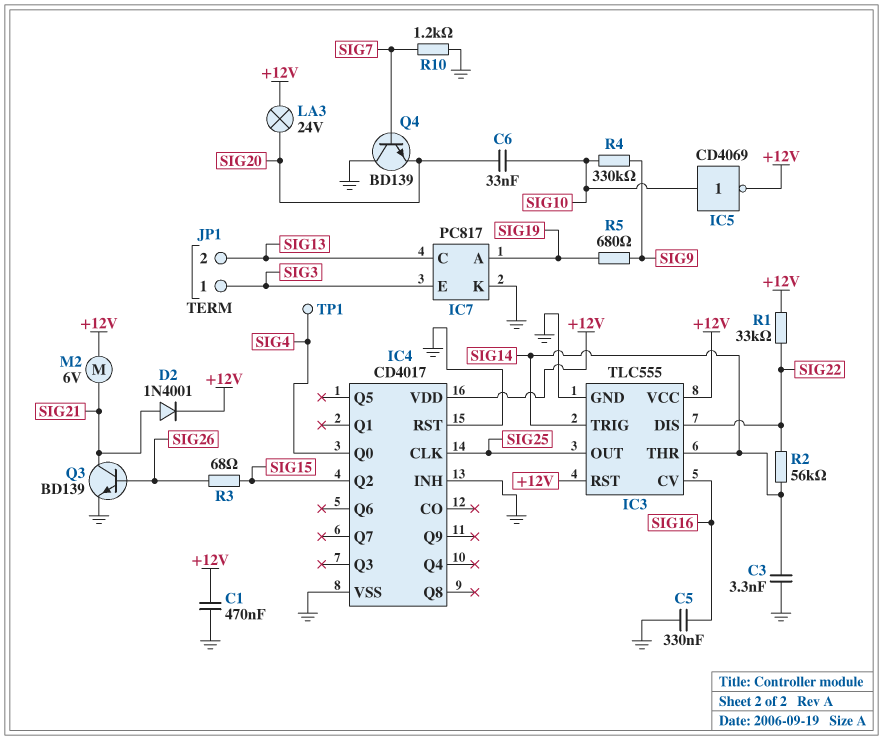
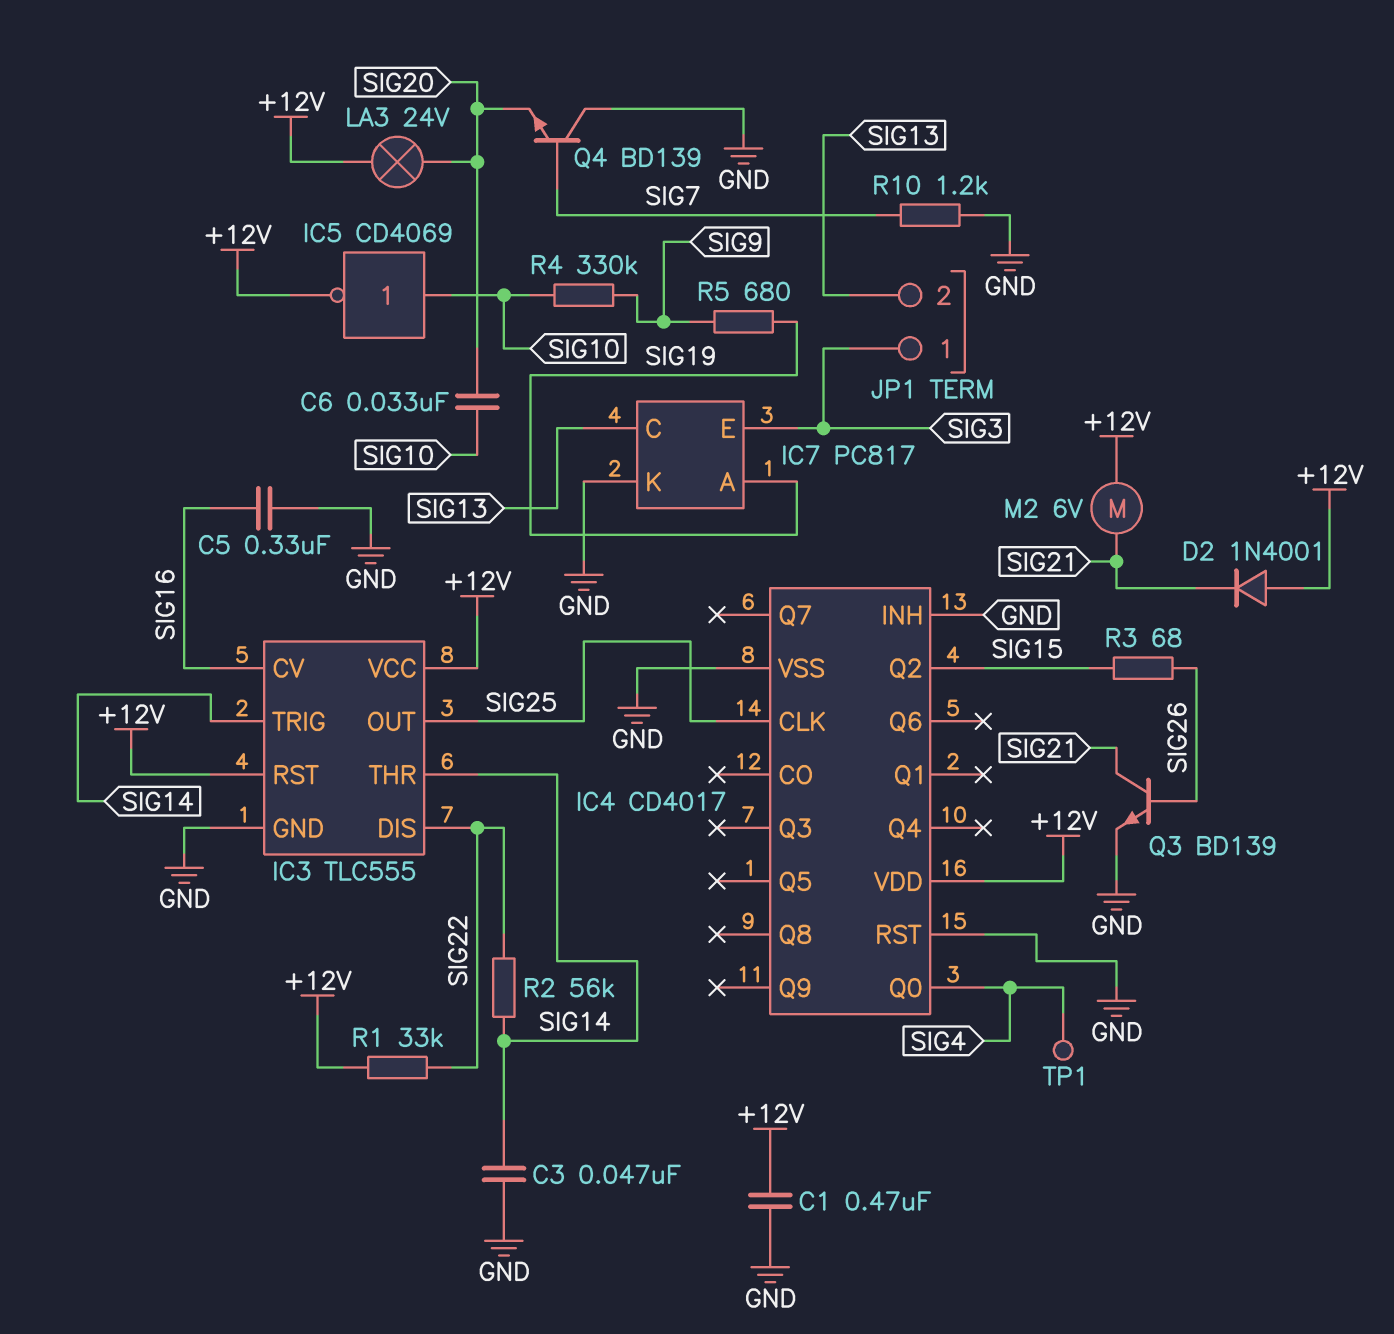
C3: 3.3nF (GND, SIG14) -> 47nF (GND, SIG14)
D2: diode 1N4001 (A SIG21, K +12V) -> diode 1N4001 (A +12V, K SIG21)

